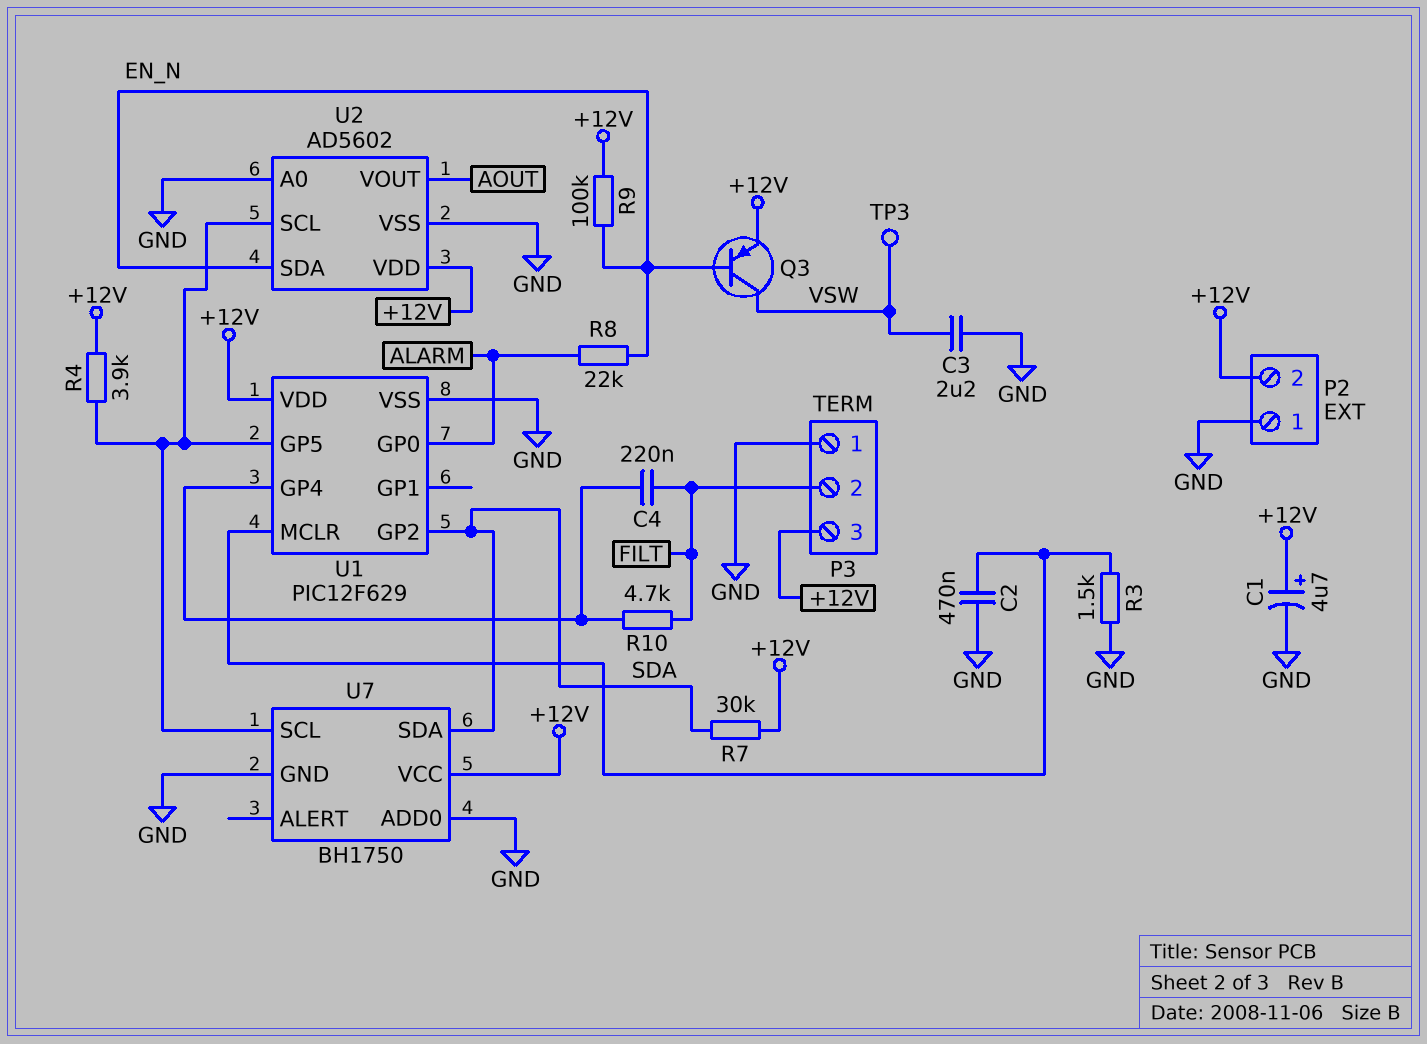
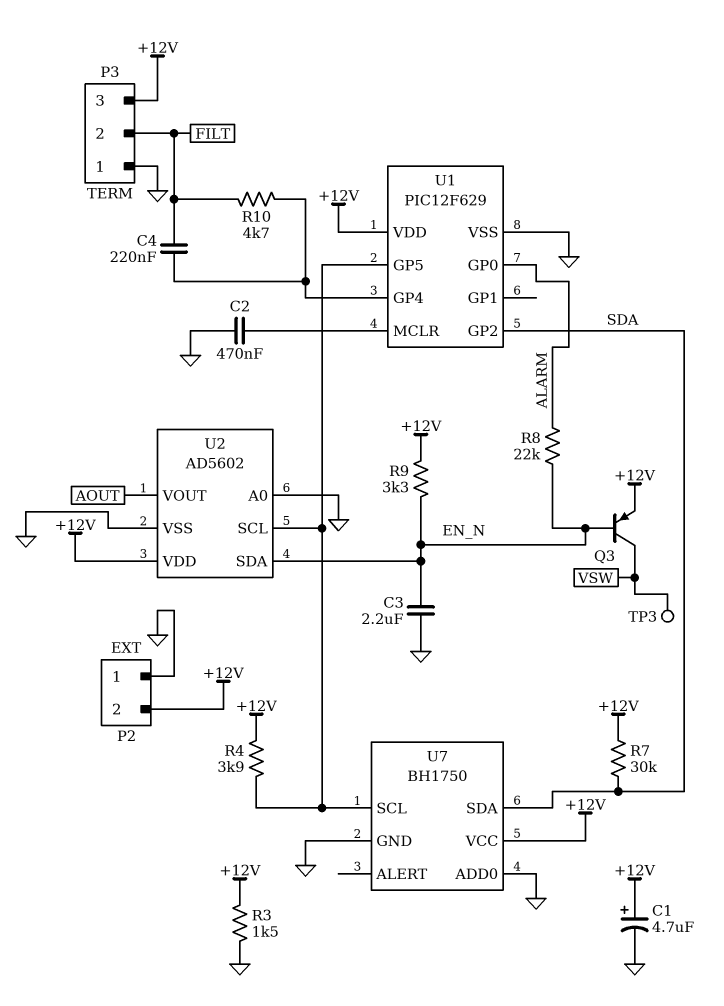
C3: 2.2uF (GND, VSW) -> 2.2uF (EN_N, GND)
R3: 1.5k (GND, U1/MCLR) -> 1.5k (+12V, GND)
R9: 100k (+12V, EN_N) -> 3.3k (+12V, EN_N)

